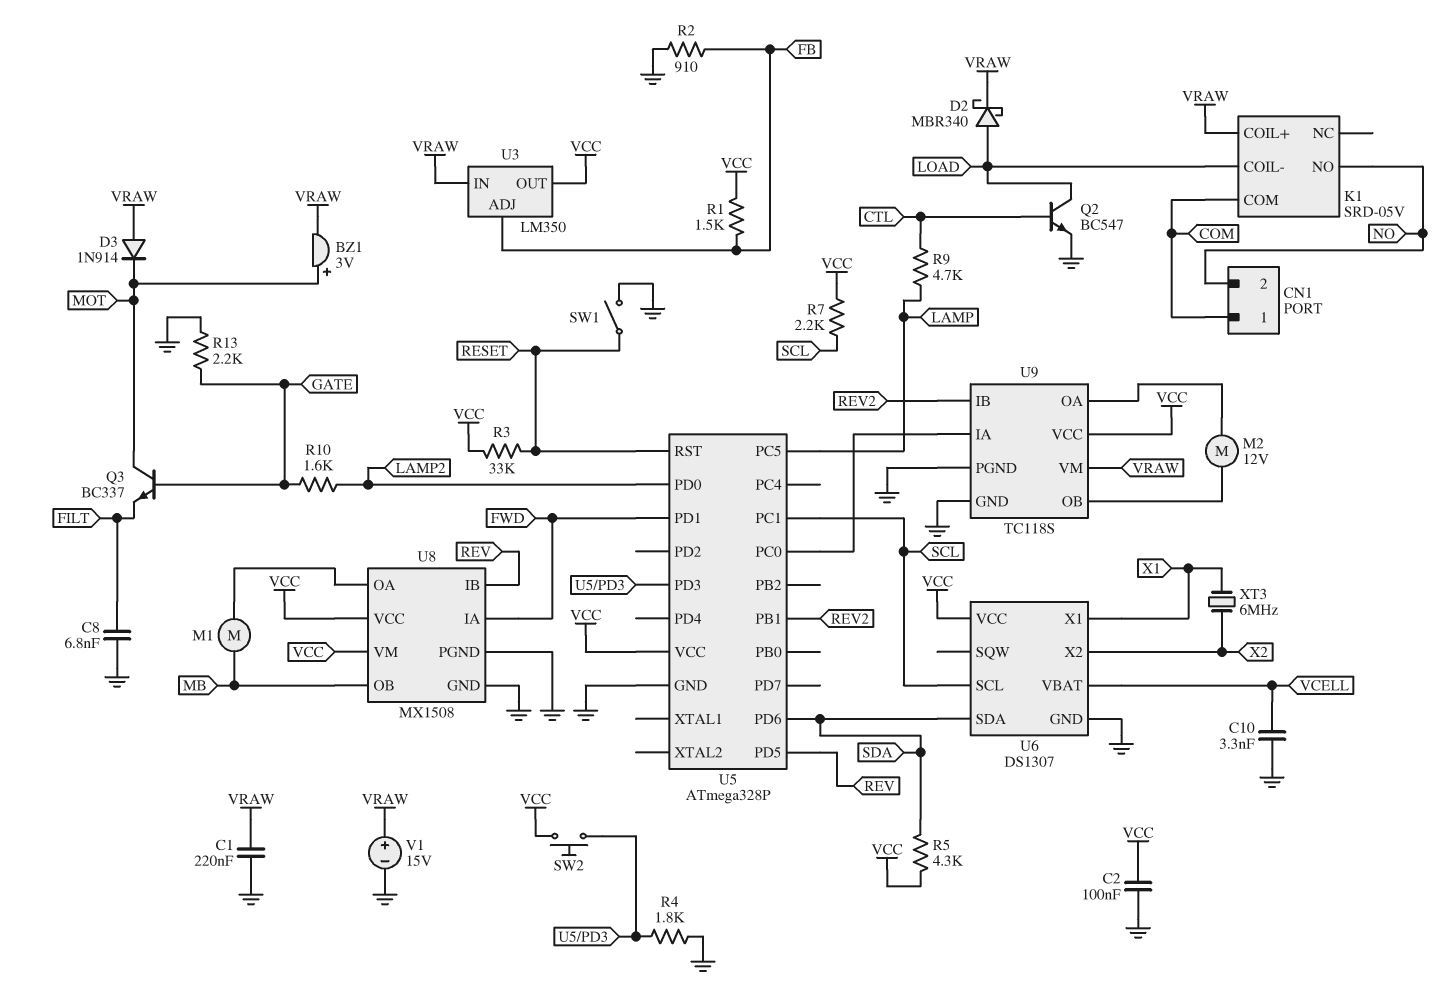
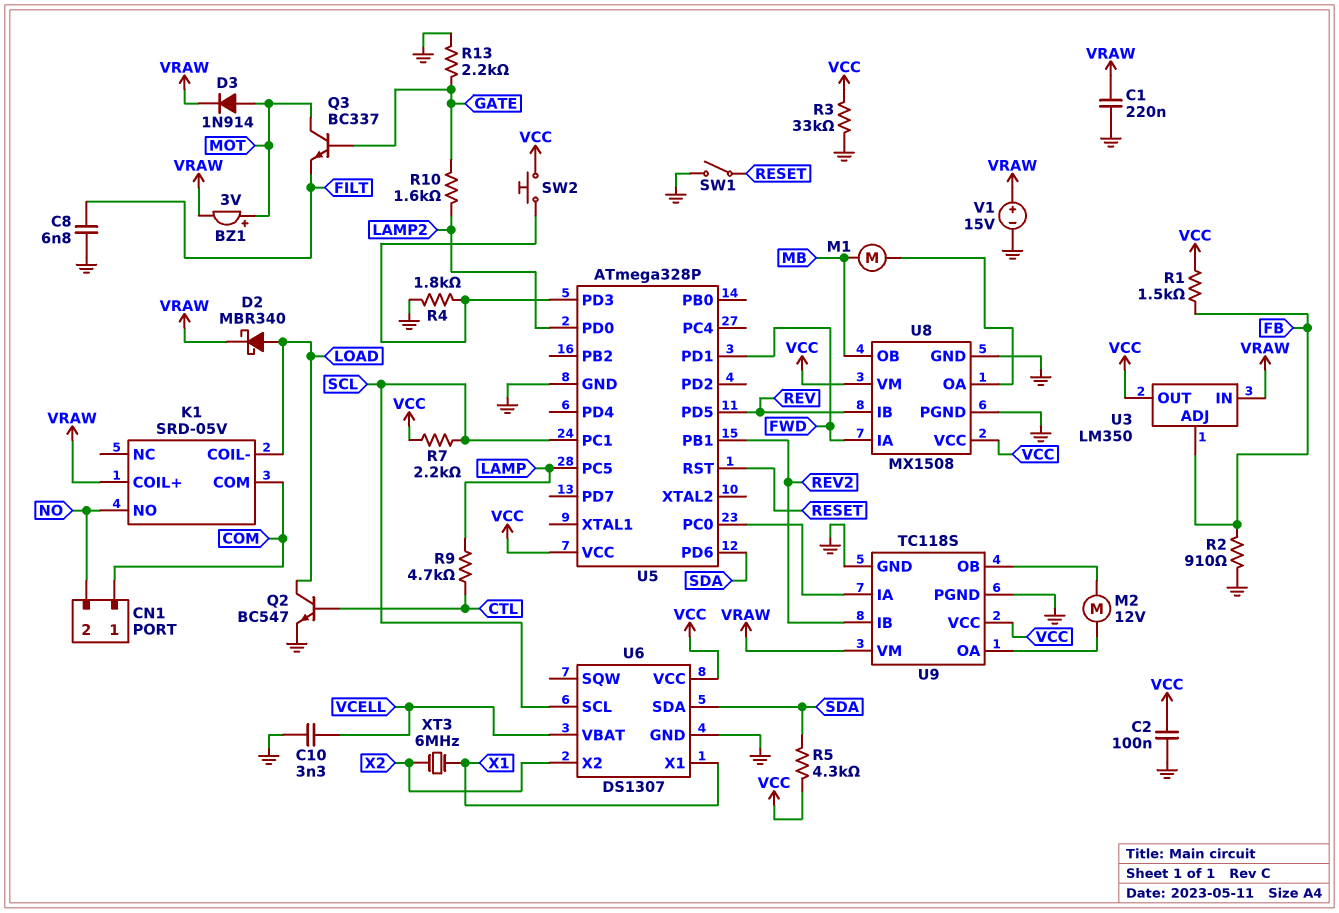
D3: diode 1N914 (A VRAW, K MOT) -> diode 1N914 (A MOT, K VRAW)
R3: 33k (RESET, VCC) -> 33k (GND, VCC)

